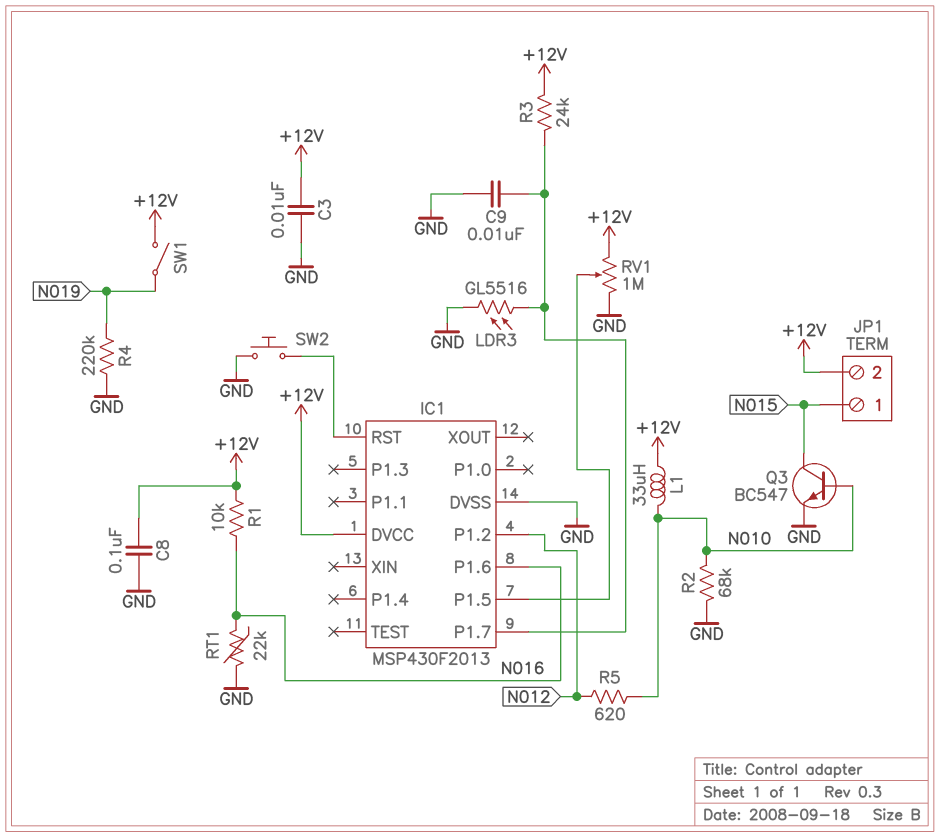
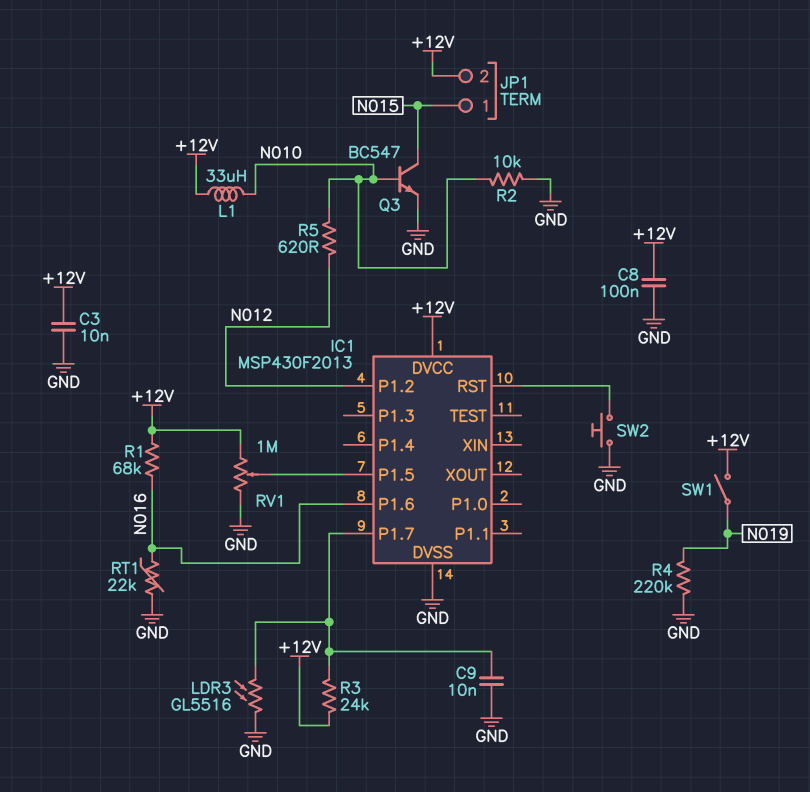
R1: 10k (+12V, N016) -> 68k (+12V, N016)
R2: 68k (GND, N010) -> 10k (GND, N010)

